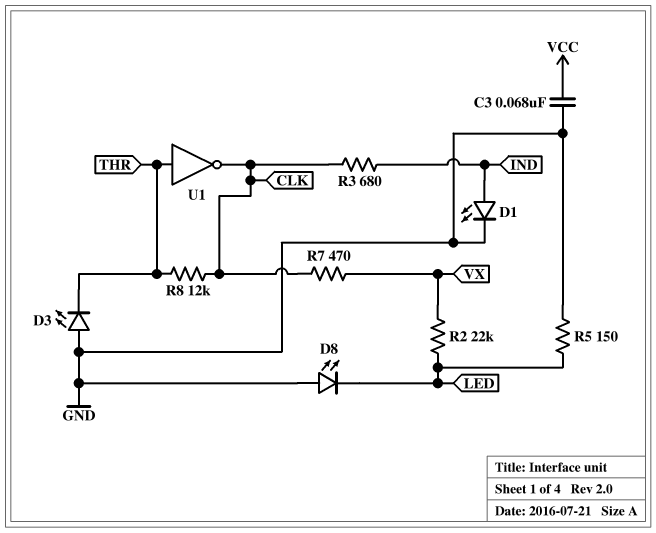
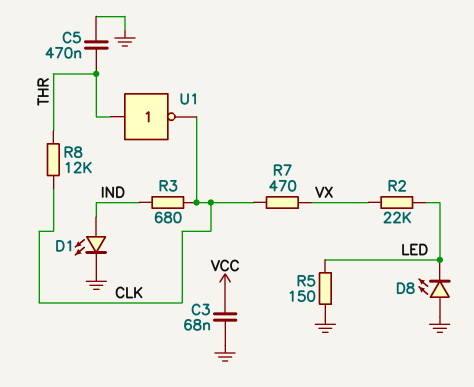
C5: none -> 470nF (GND, THR)
D3: LED (A GND, K THR) -> none

